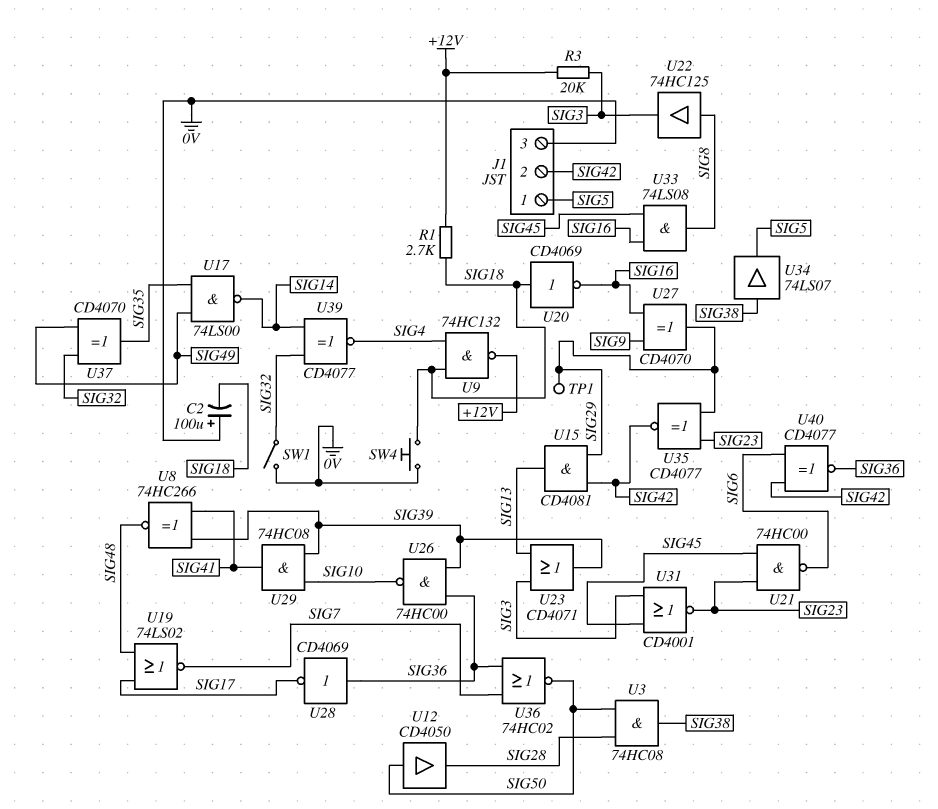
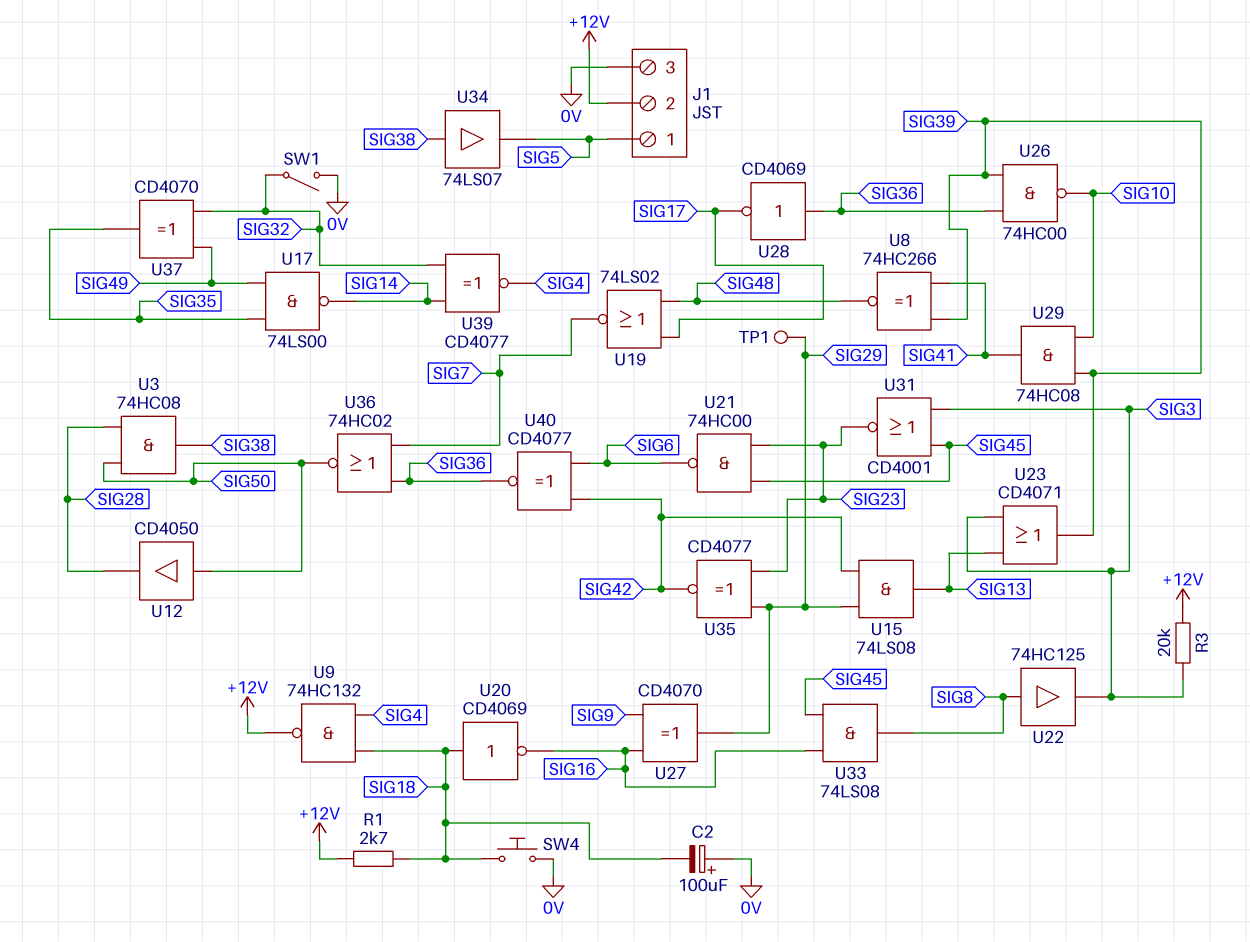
J1 pin 2: SIG42 -> +12V
U15: AND CD4081 (in SIG29, in SIG42, out SIG13) -> AND 74LS08 (in SIG29, in SIG42, out SIG13)

